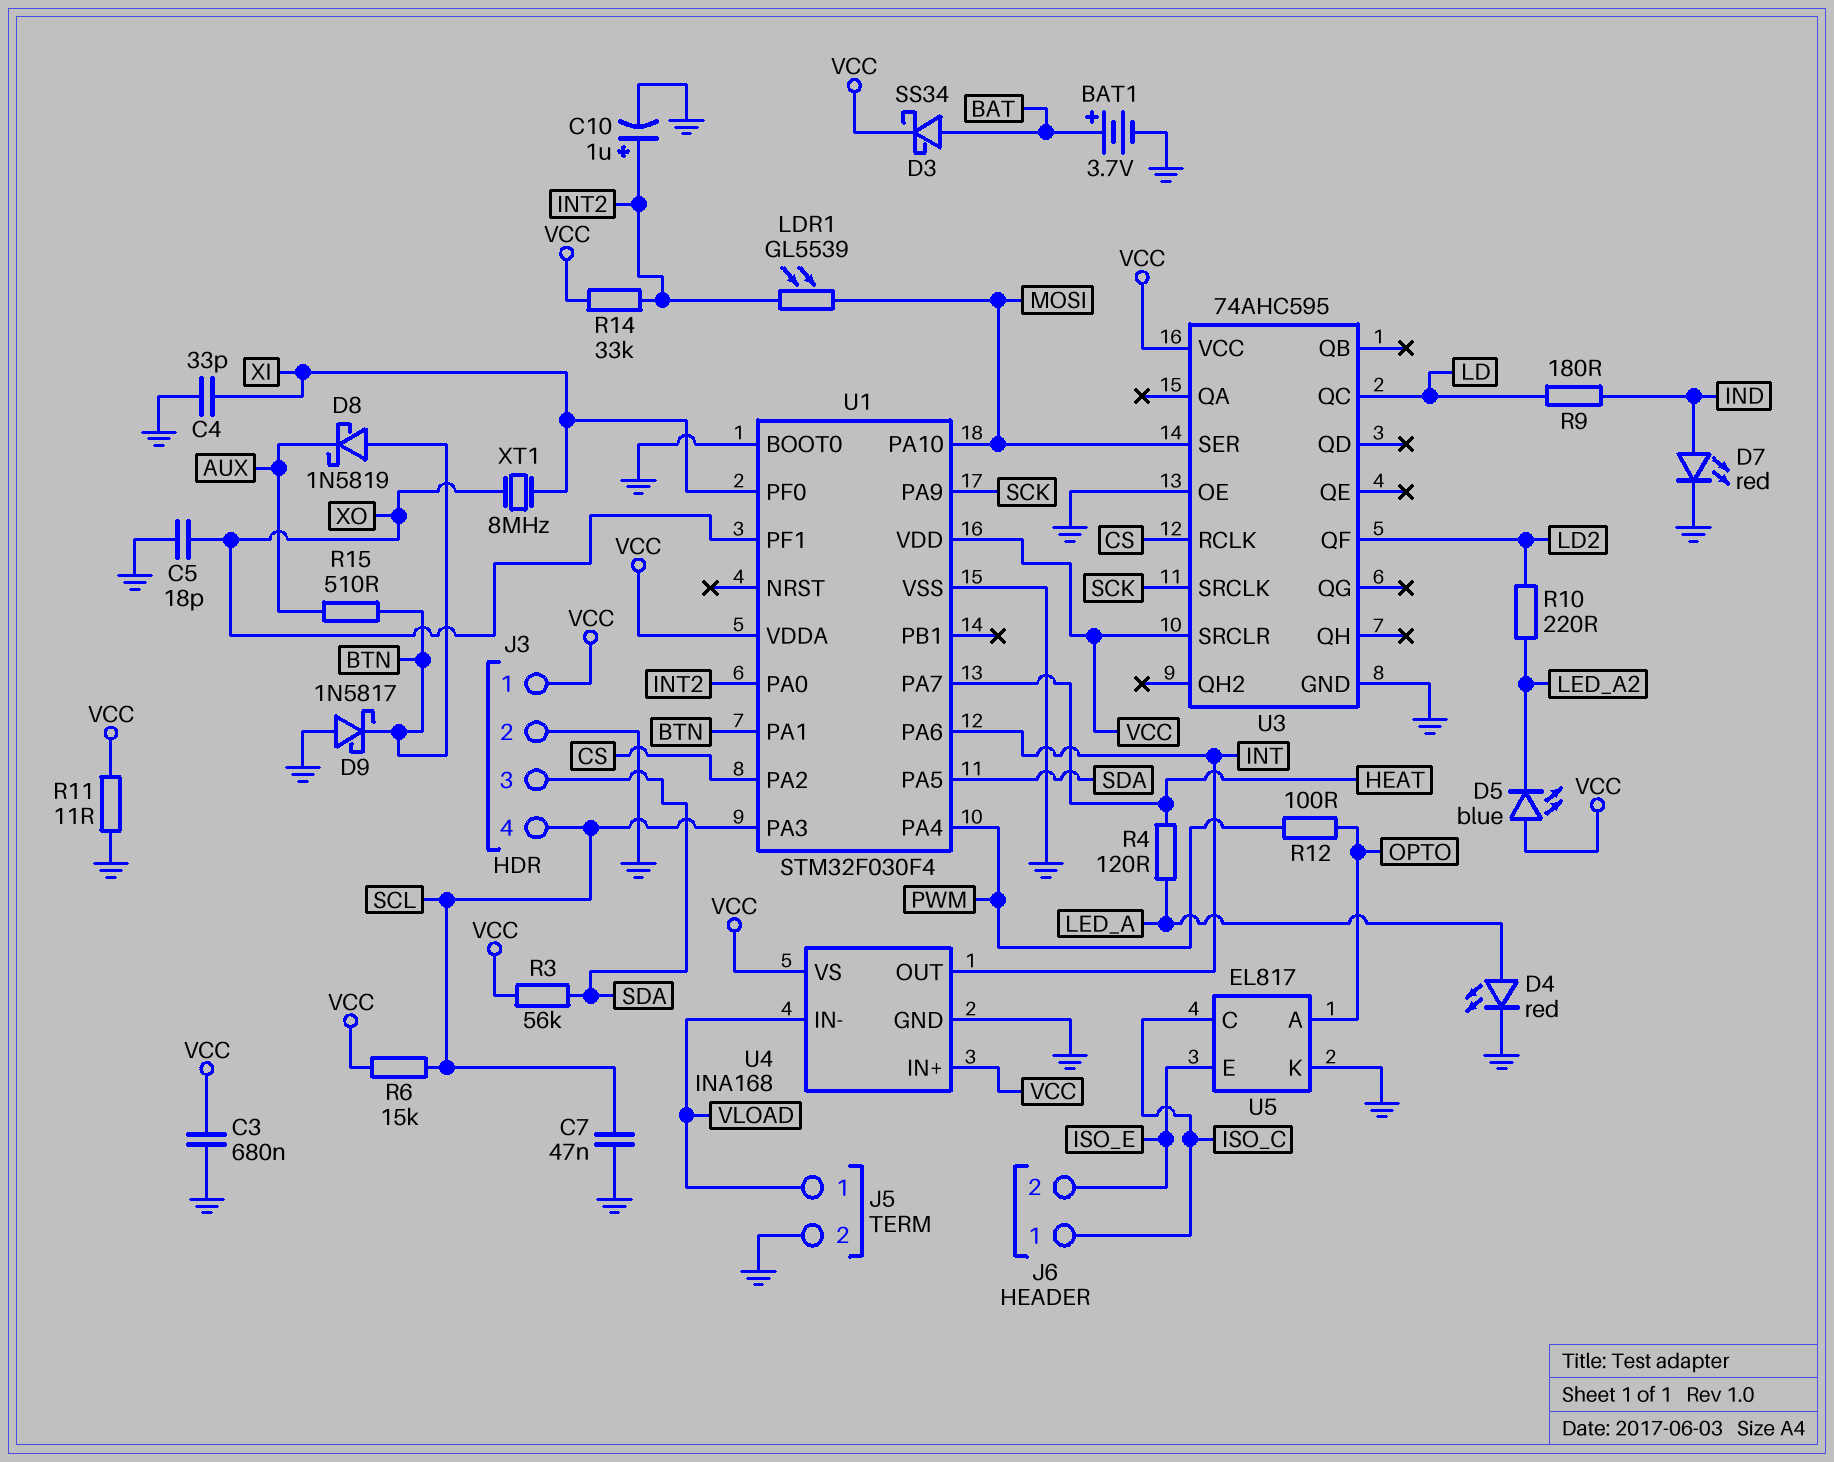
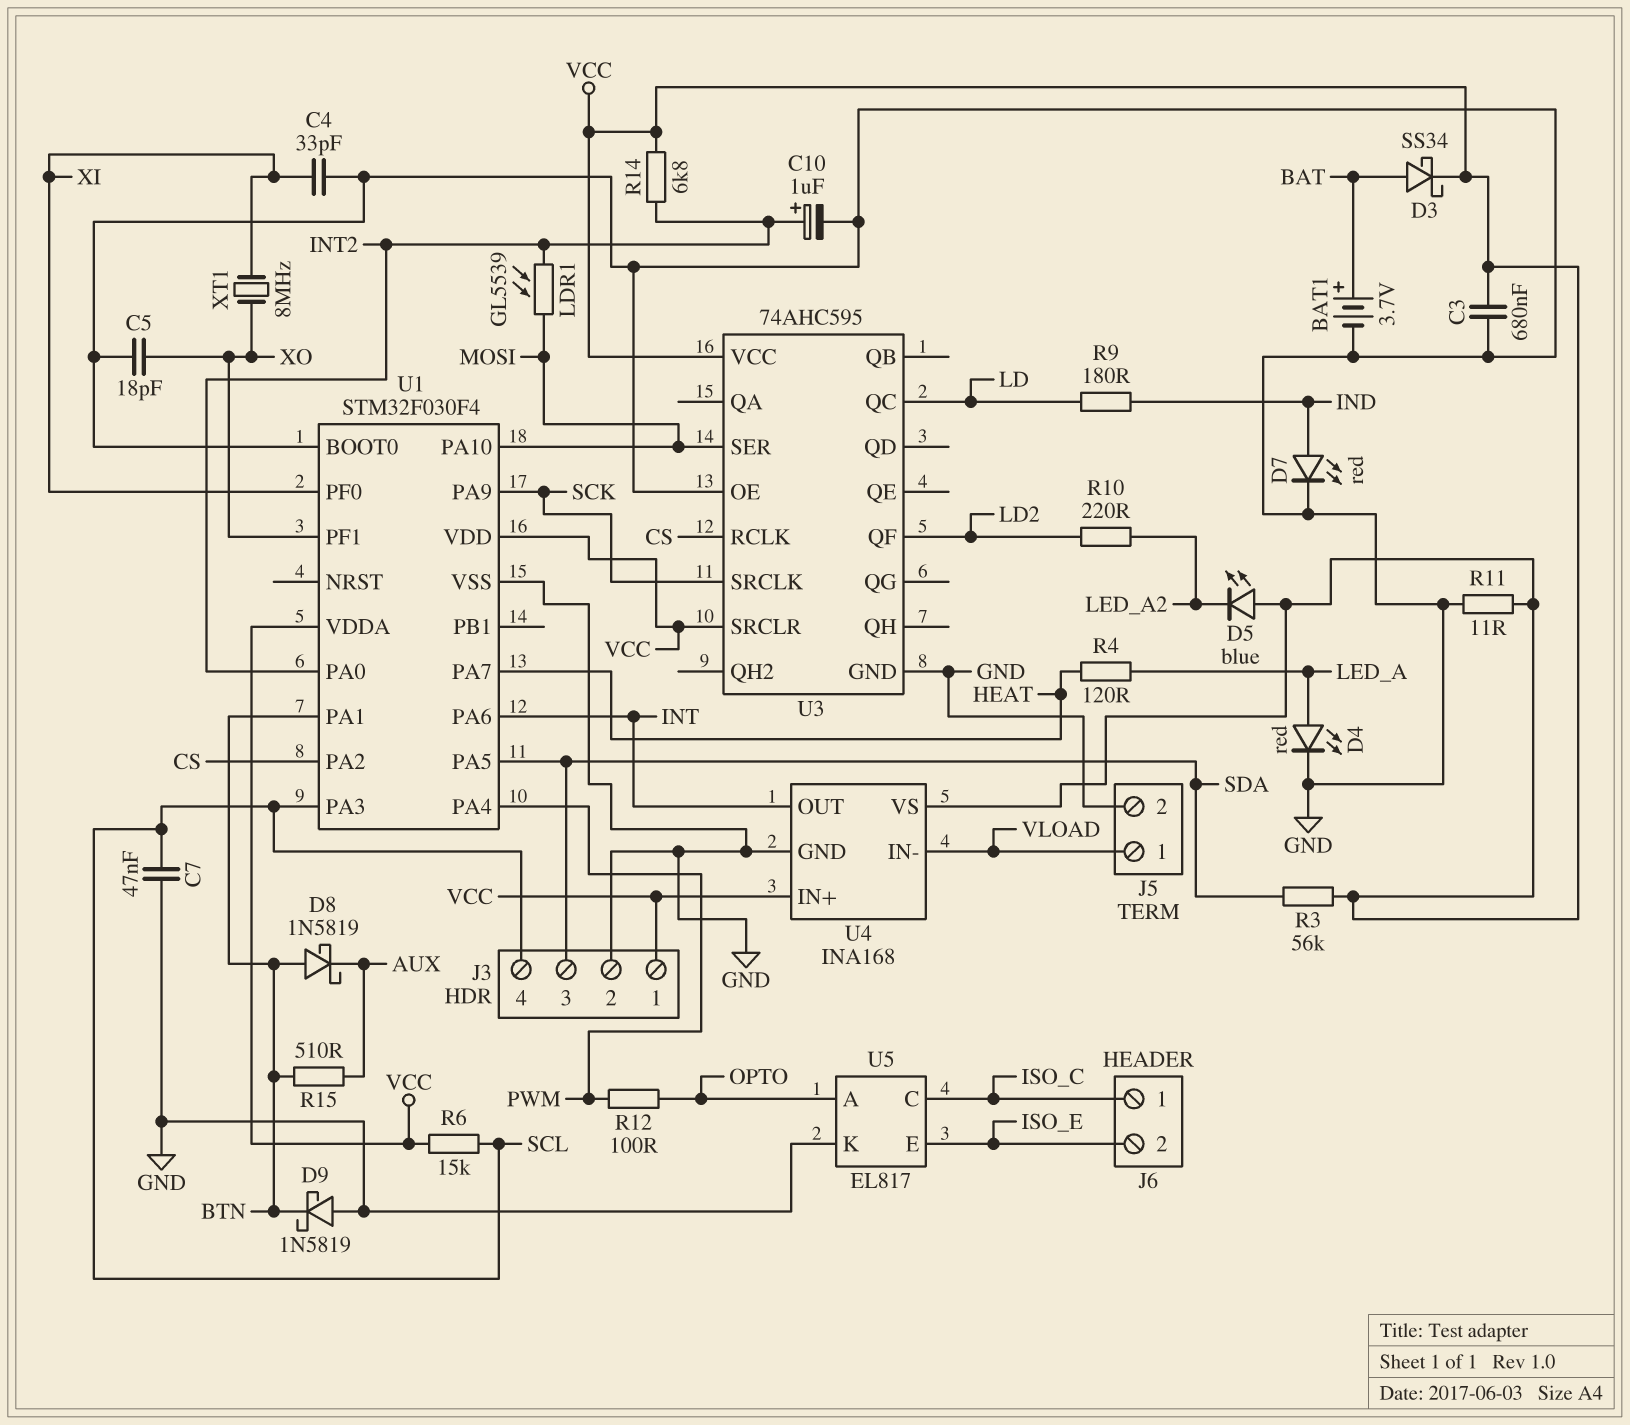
D9: schottky 1N5817 (A GND, K BTN) -> schottky 1N5819 (A GND, K BTN)
R14: 33k (INT2, VCC) -> 6.8k (INT2, VCC)

